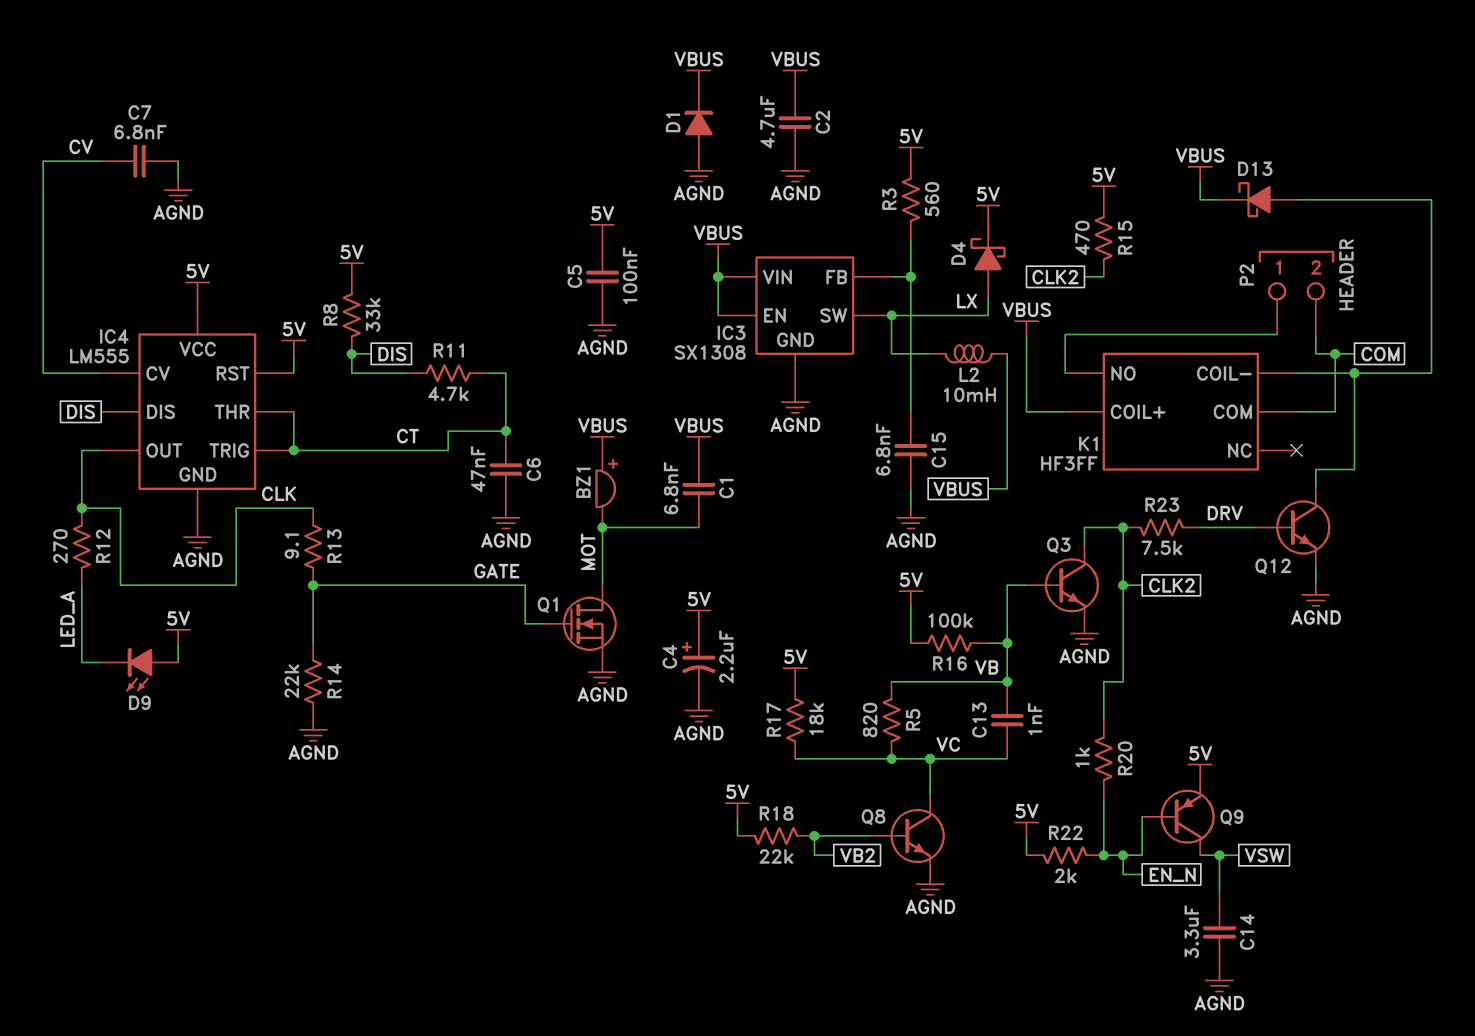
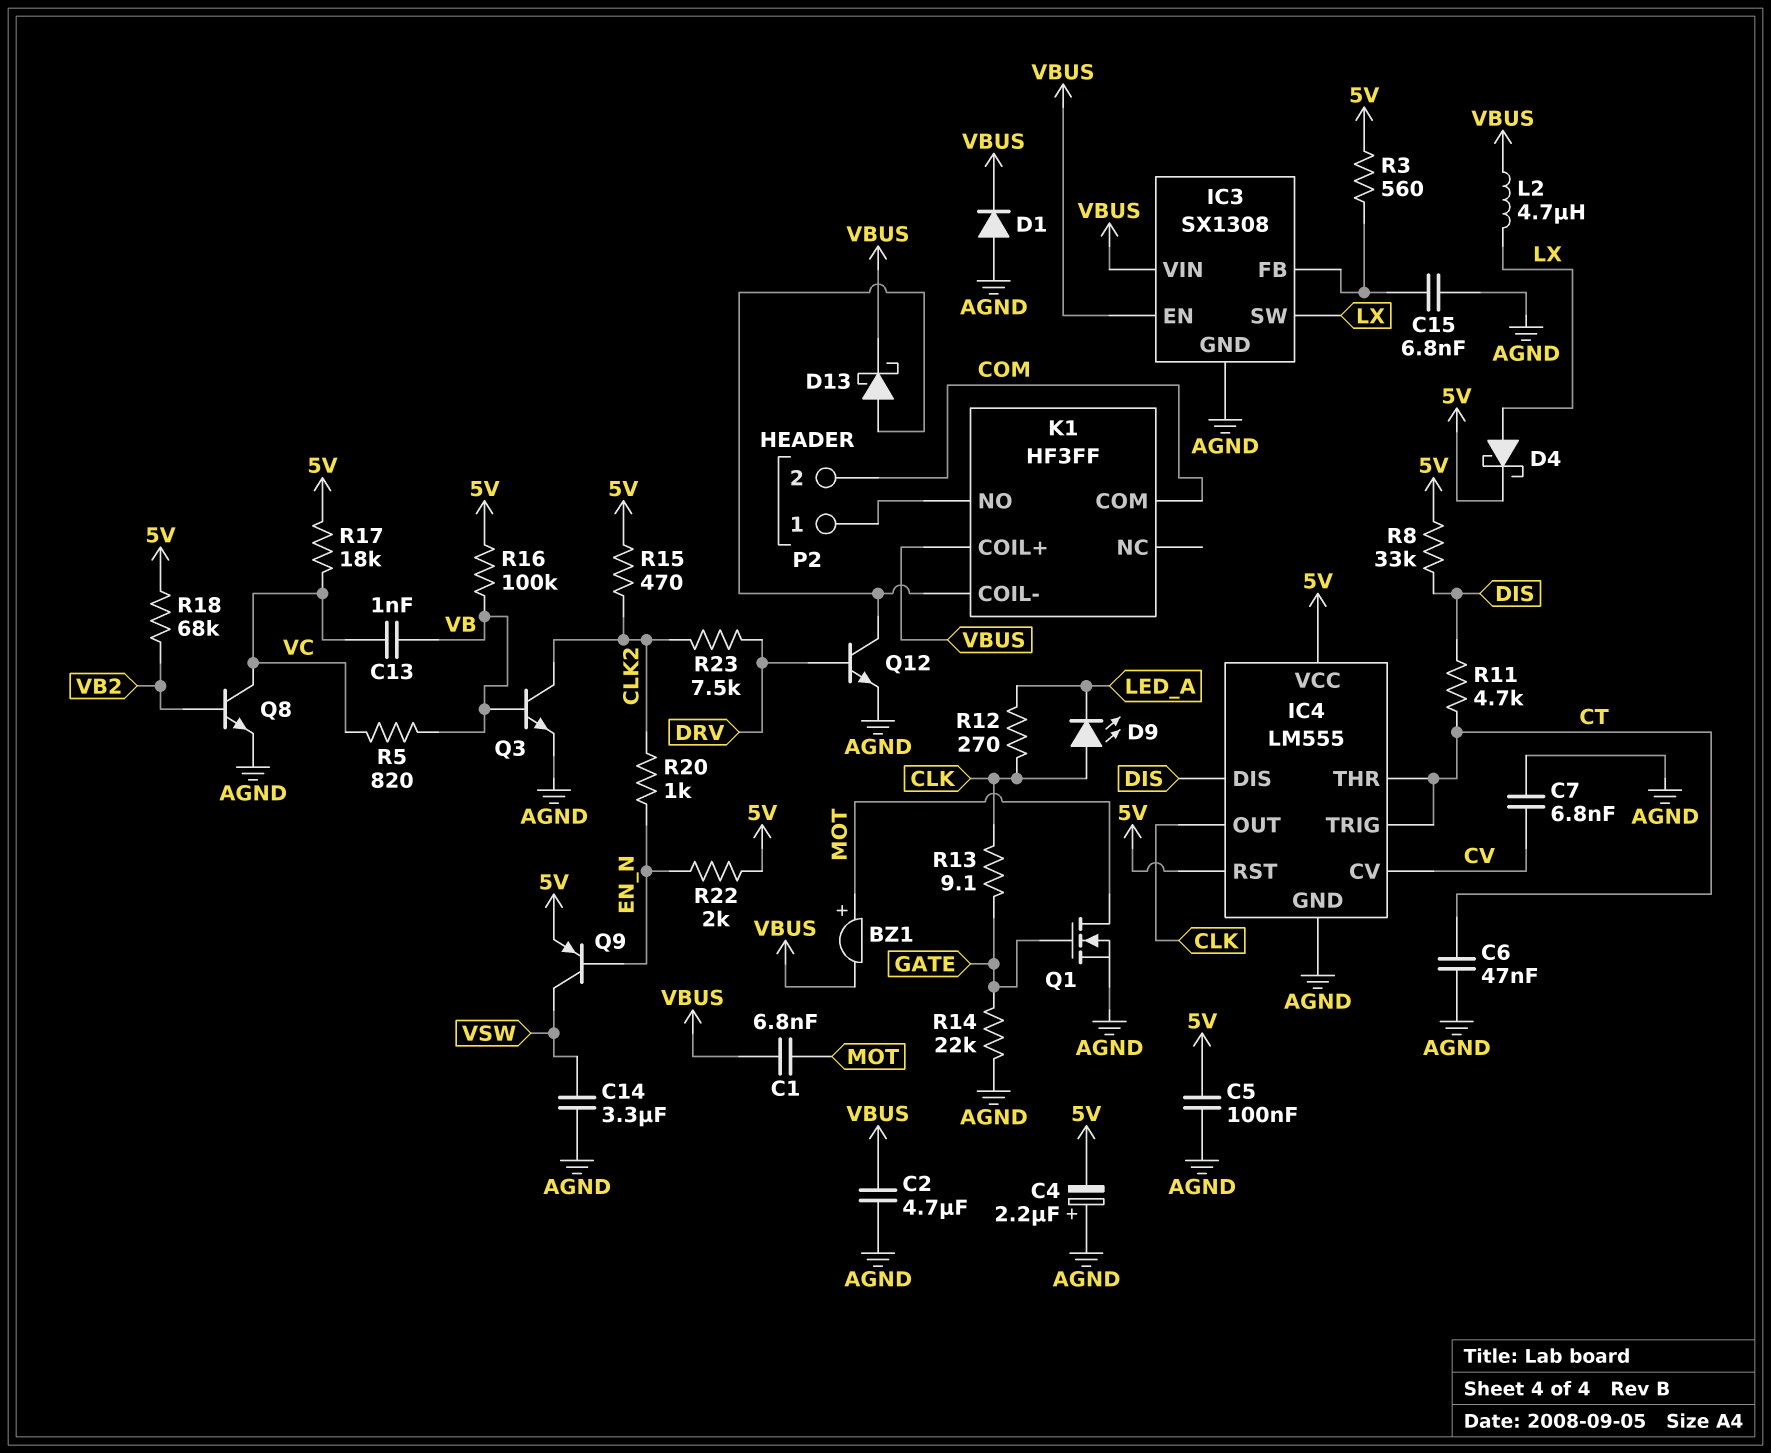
BZ1: buzzer (plus VBUS, minus MOT) -> buzzer (plus MOT, minus VBUS)
C4: 2.2uF (plus 5V, minus AGND) -> 2.2uF (plus AGND, minus 5V)
D9: LED (A 5V, K LED_A) -> LED (A CLK, K LED_A)
L2: 10mH (LX, VBUS) -> 4.7uH (LX, VBUS)
R18: 22k (5V, VB2) -> 68k (5V, VB2)

